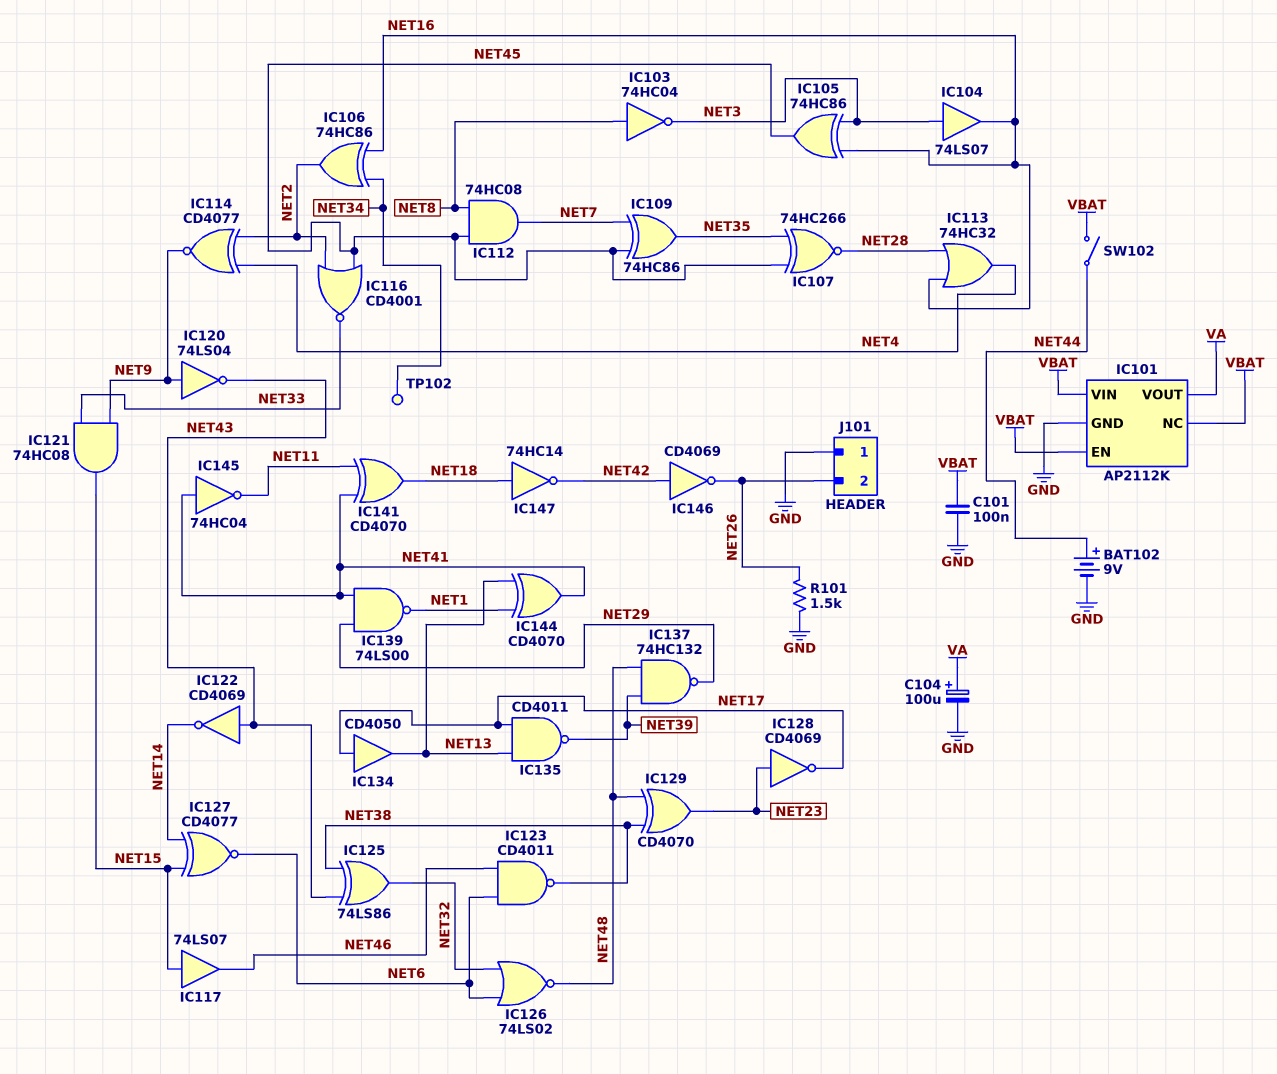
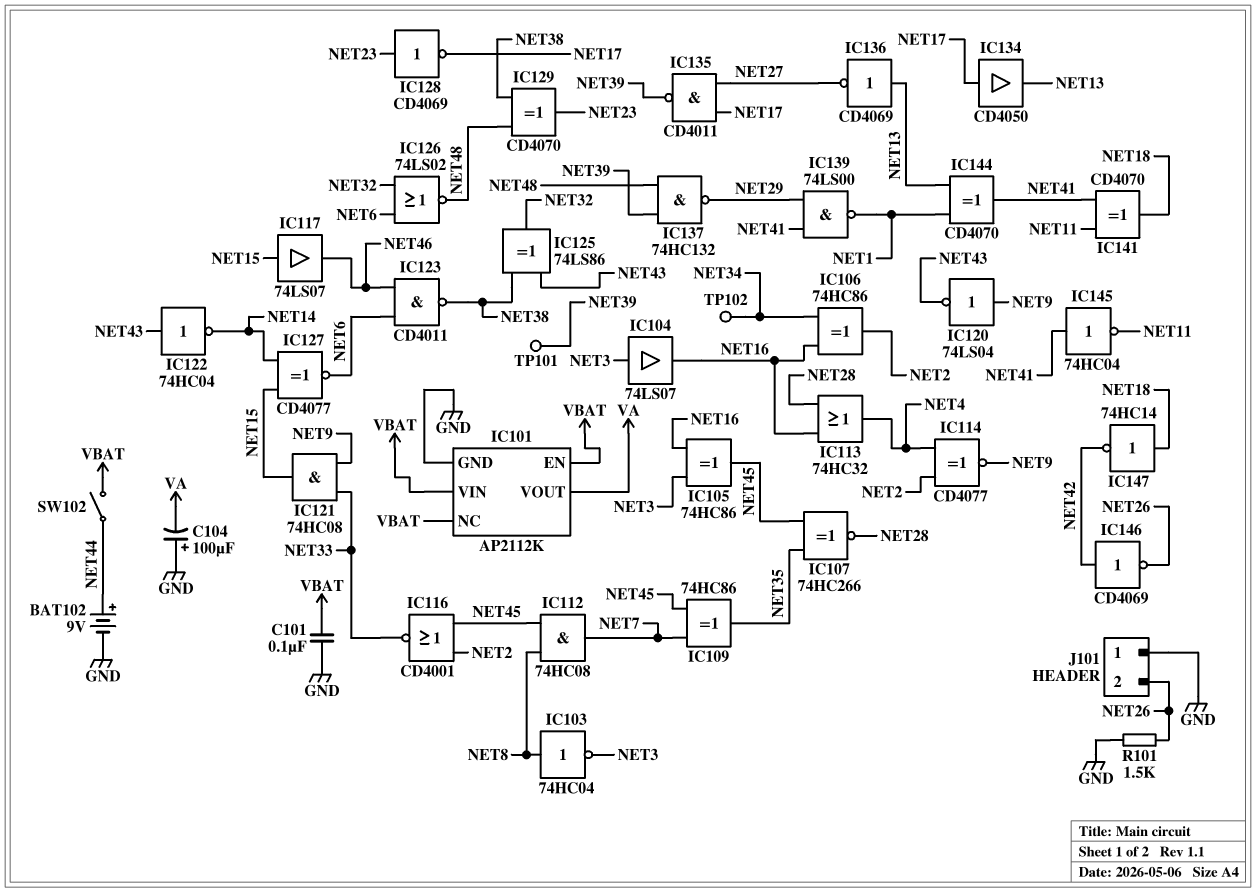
C104: 100uF (plus VA, minus GND) -> 100uF (plus GND, minus VA)
IC122: NOT CD4069 (in NET43, out NET14) -> NOT 74HC04 (in NET43, out NET14)
IC135: NAND CD4011 (in NET13, in NET17, out NET39) -> NAND CD4011 (in NET17, in NET27, out NET39)
IC136: none -> NOT CD4069 (in NET13, out NET27)
TP101: none -> test point (NET39)

